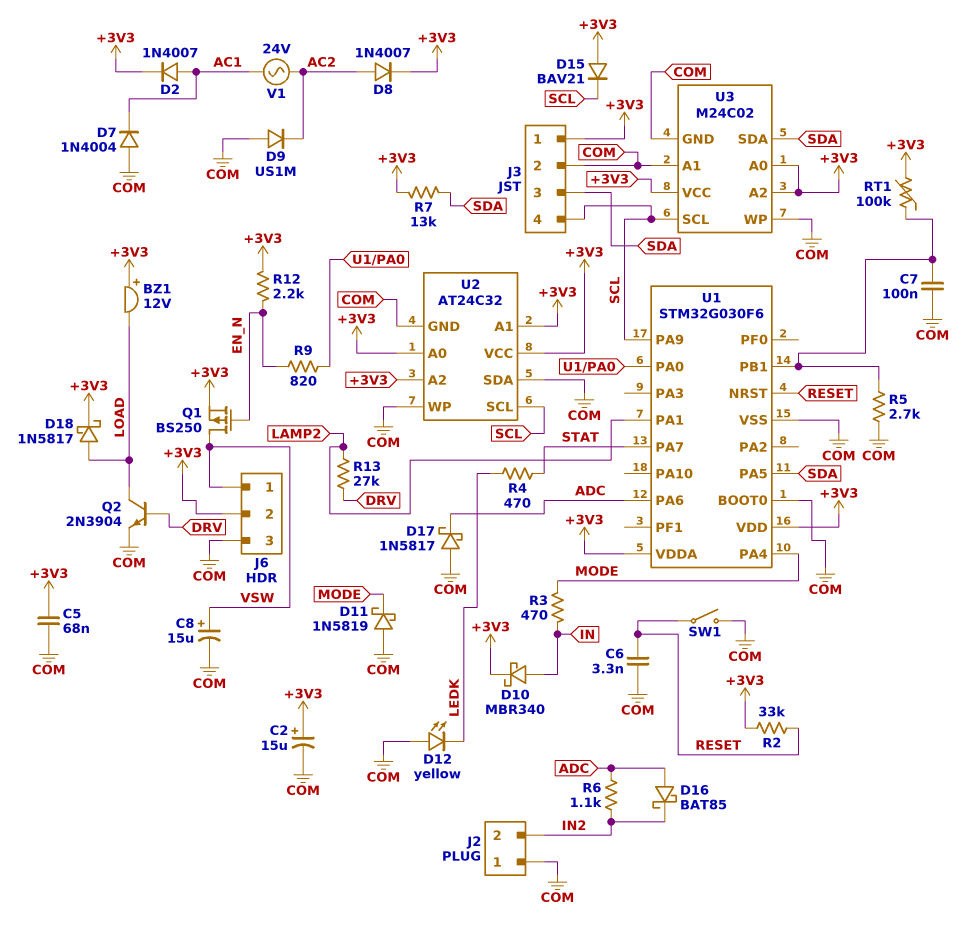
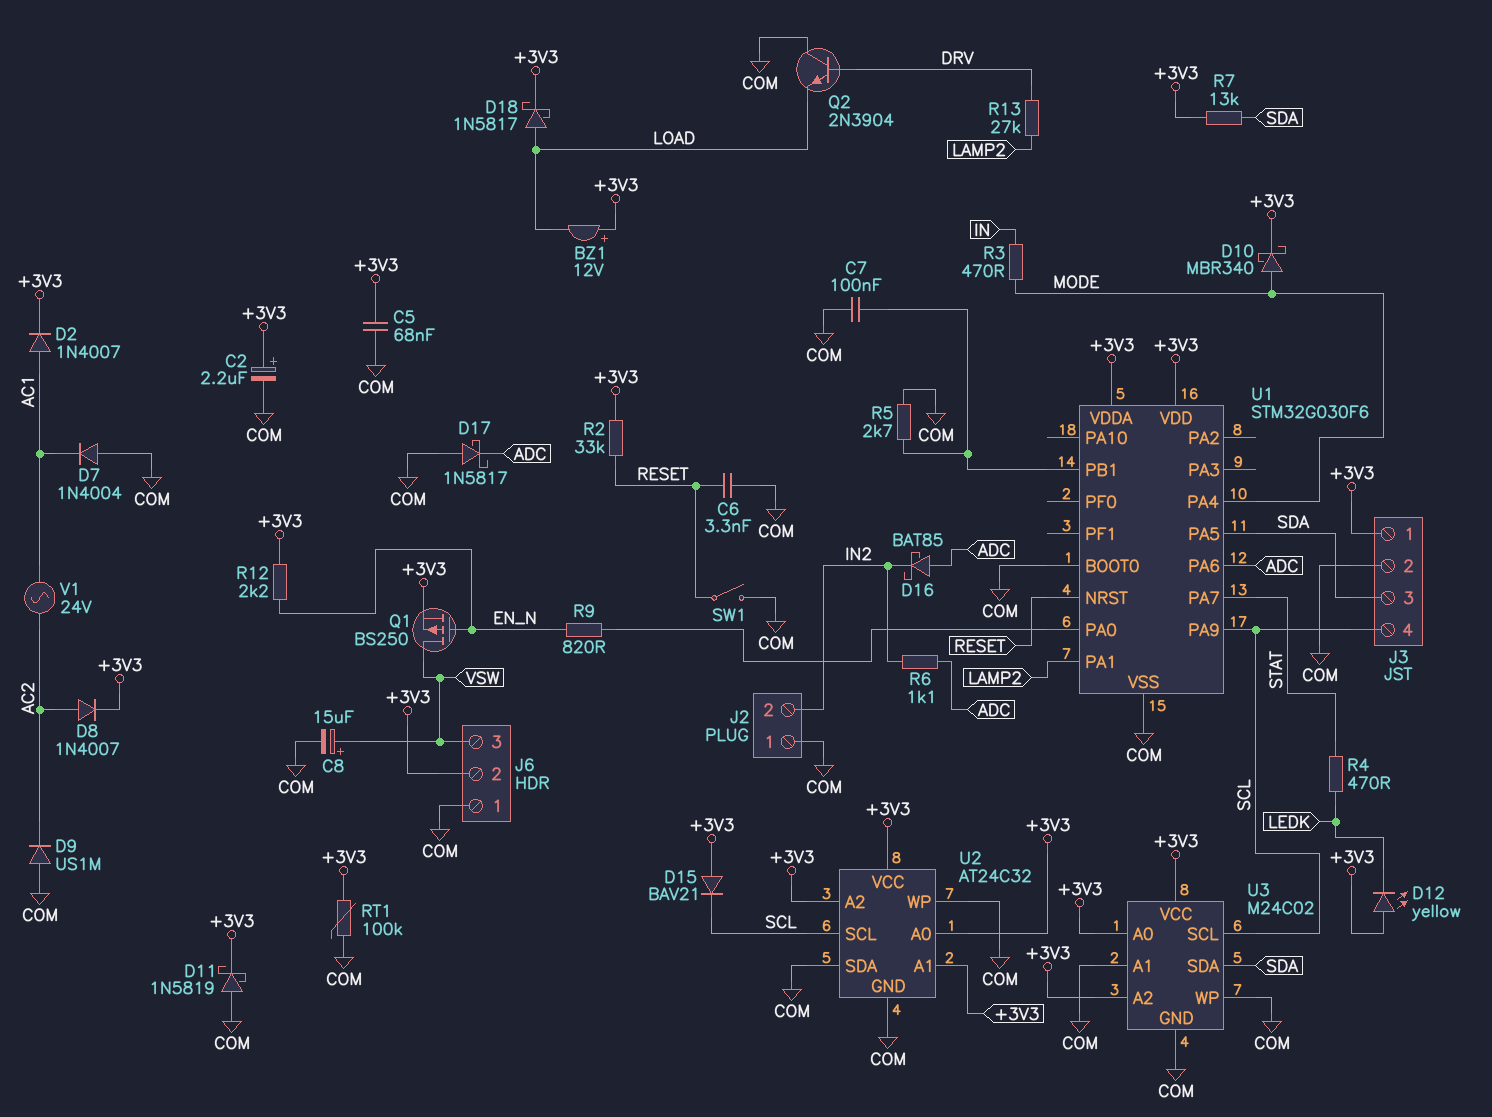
C2: 15uF (plus +3V3, minus COM) -> 2.2uF (plus +3V3, minus COM)
D10: schottky MBR340 (A IN, K +3V3) -> schottky MBR340 (A MODE, K +3V3)
D11: schottky 1N5819 (A COM, K MODE) -> schottky 1N5819 (A COM, K +3V3)
D12: LED yellow (A COM, K LEDK) -> LED yellow (A +3V3, K LEDK)
J6 pin 1: VSW -> COM
J6 pin 3: COM -> VSW
Q2: NPN 2N3904 (B DRV, C LOAD, E COM) -> NPN 2N3904 (B DRV, C COM, E LOAD)
RT1: 100k (+3V3, U1/PB1) -> 100k (+3V3, COM)

